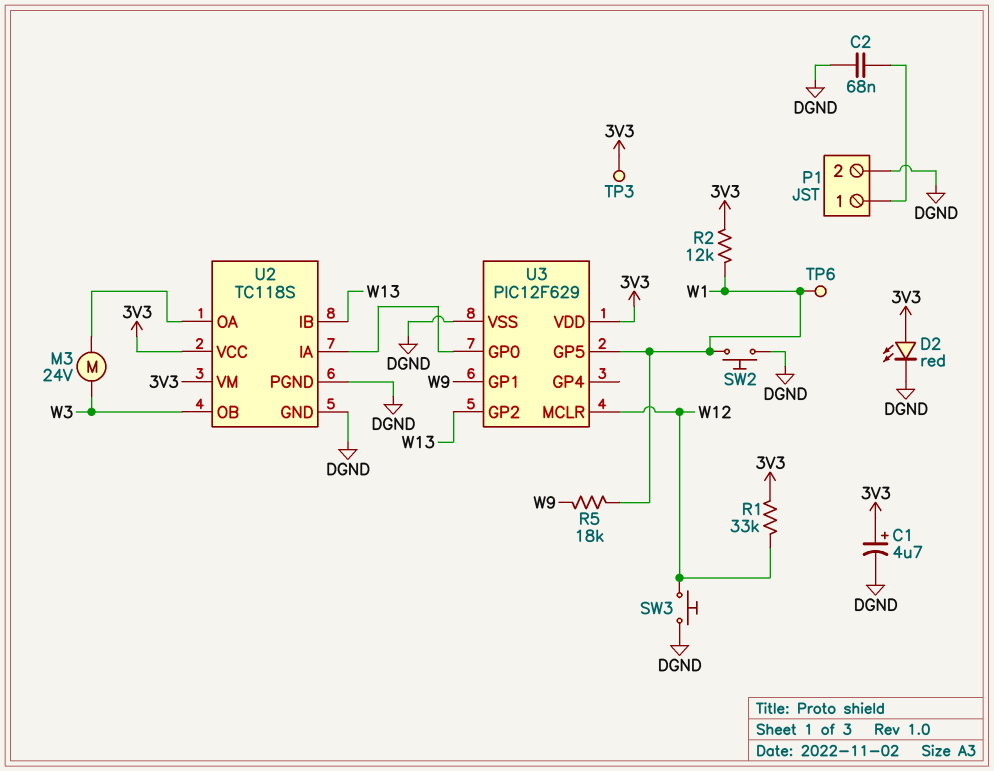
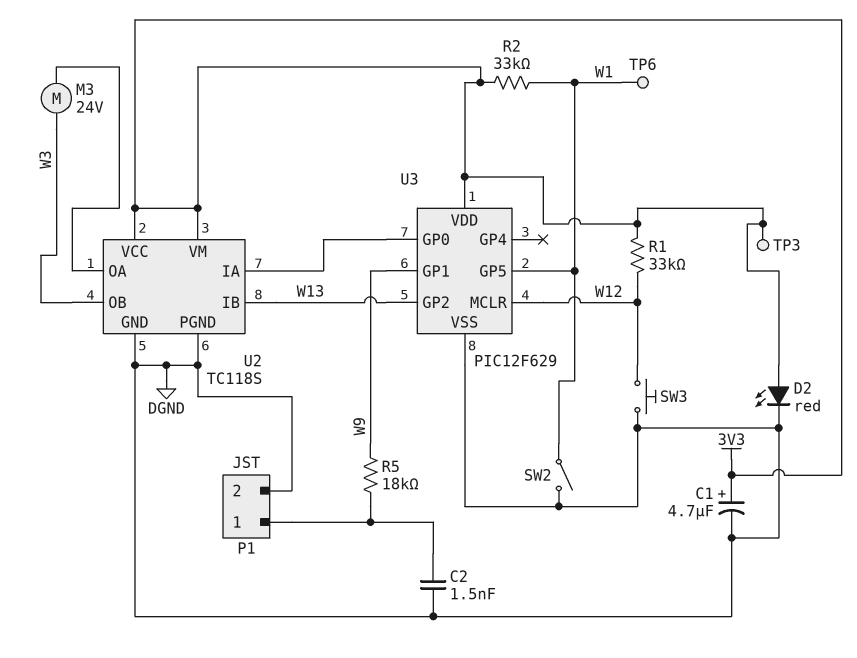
C2: 68nF (DGND, P1/1) -> 1.5nF (DGND, P1/1)
R2: 12k (3V3, W1) -> 33k (3V3, W1)
R5: 18k (W1, W9) -> 18k (P1/1, W9)
SW2: button (DGND, W1) -> switch (DGND, W1)

